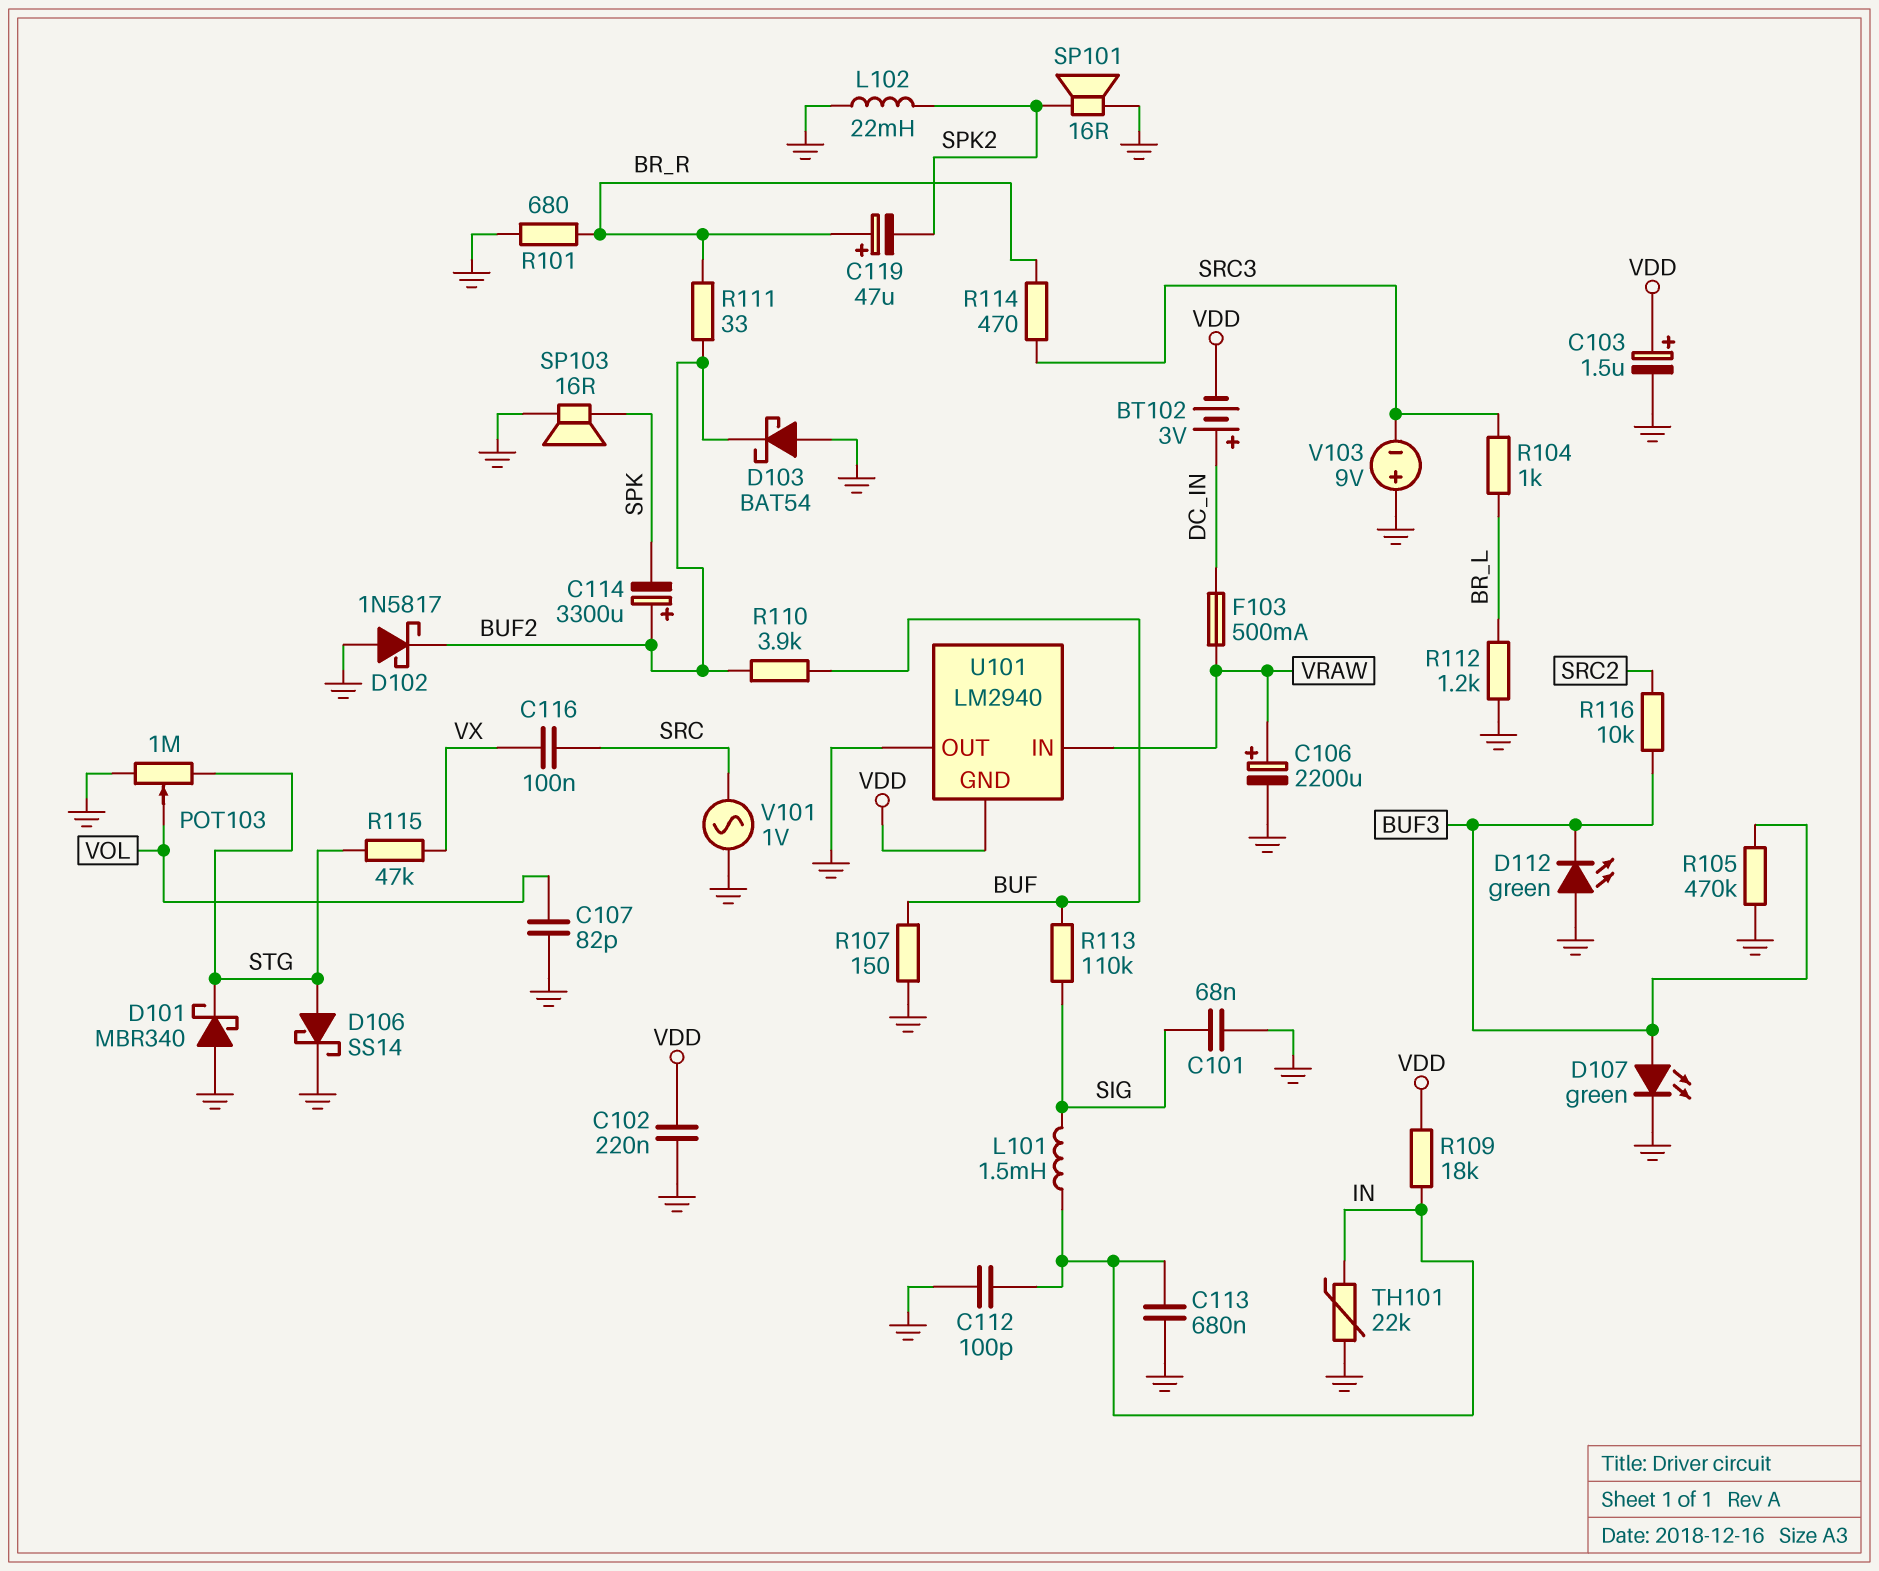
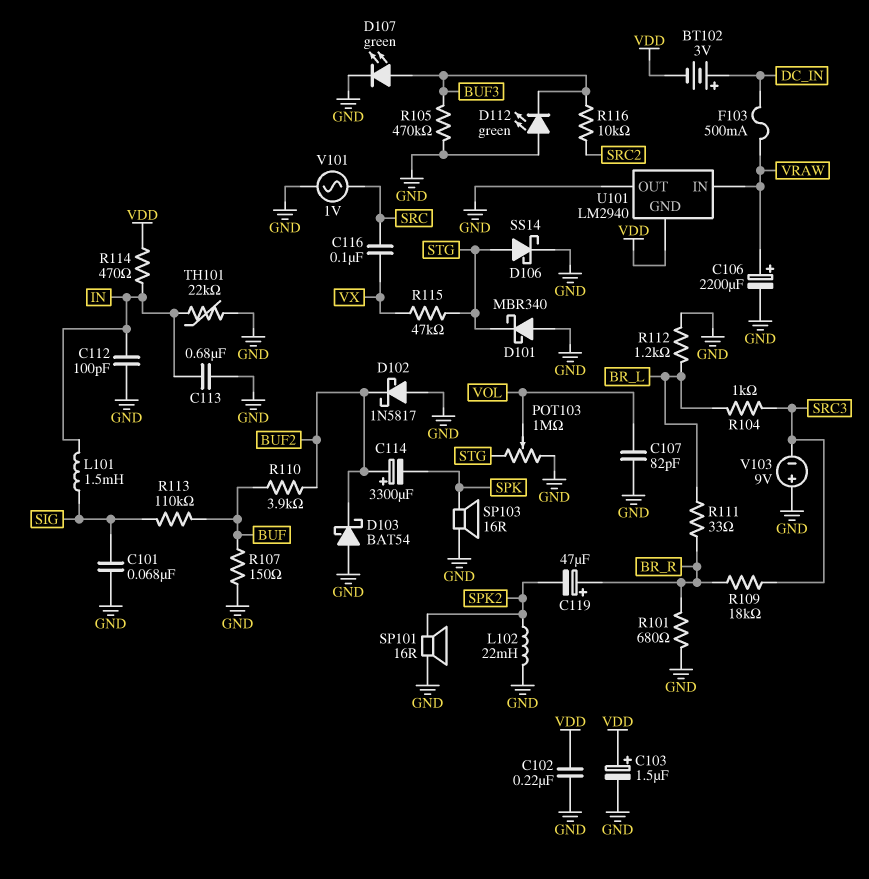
R109: 18k (IN, VDD) -> 18k (BR_R, SRC3)
R111: 33 (BR_R, BUF2) -> 33 (BR_L, BR_R)
R114: 470 (BR_R, SRC3) -> 470 (IN, VDD)

